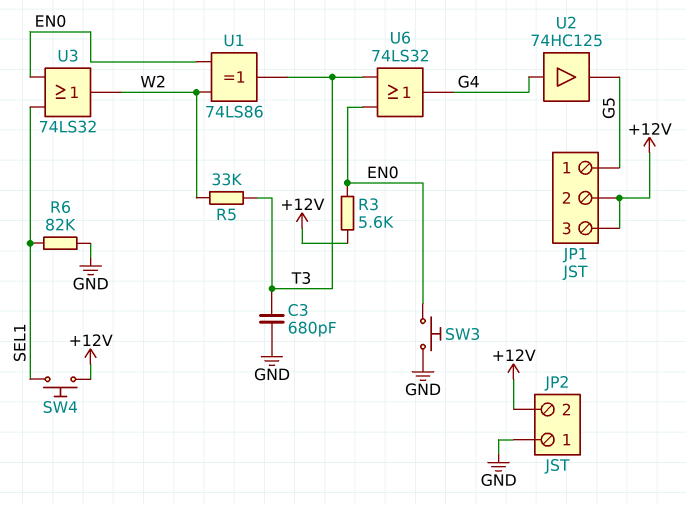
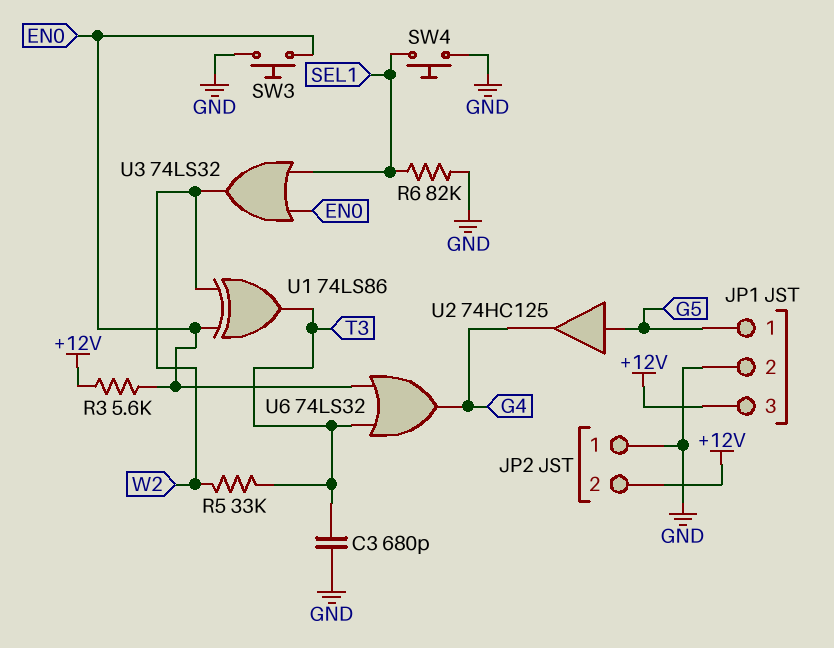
JP1 pin 2: +12V -> GND
SW4: button (+12V, SEL1) -> button (GND, SEL1)
U2: buffer 74HC125 (in G4, out G5) -> buffer 74HC125 (in G5, out G4)

